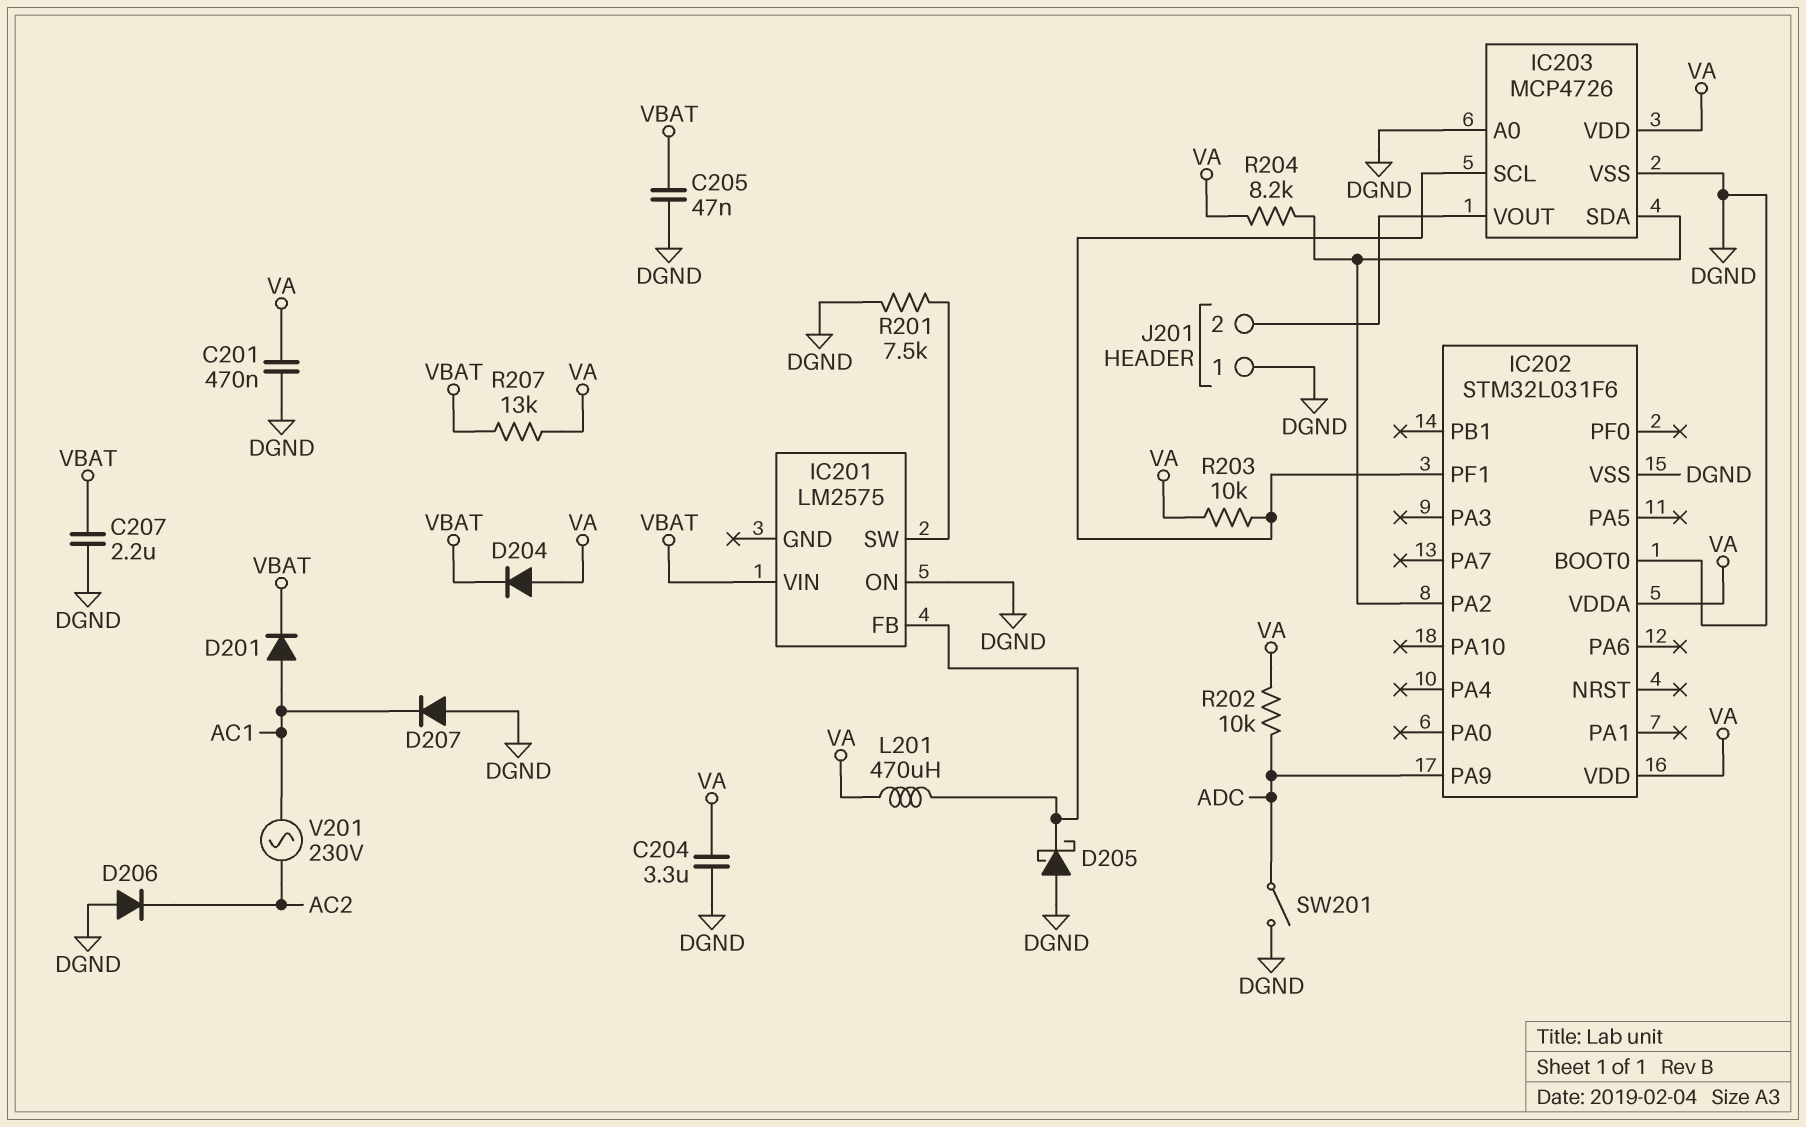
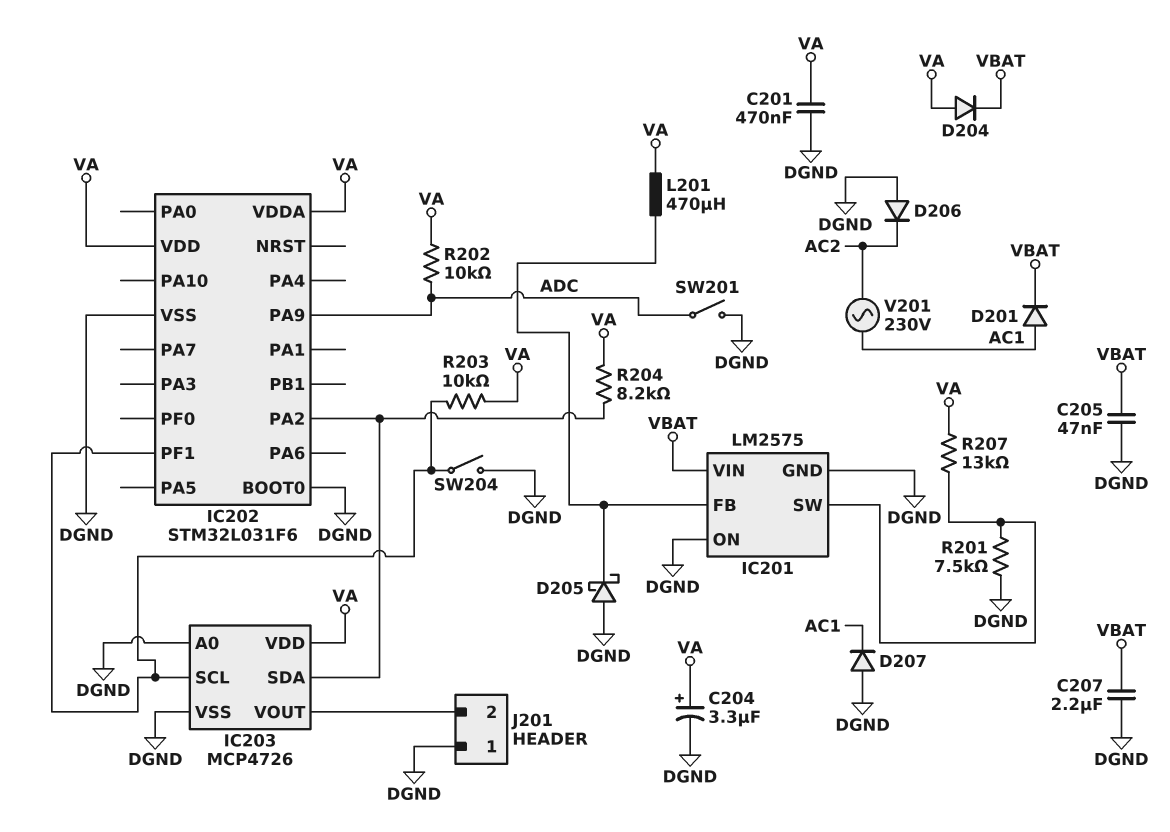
C204: 3.3uF (DGND, VA) -> 3.3uF (plus VA, minus DGND)
IC201 pin GND: none -> DGND
R207: 13k (VA, VBAT) -> 13k (IC201/SW, VA)
SW204: none -> switch (DGND, IC202/PF1)

